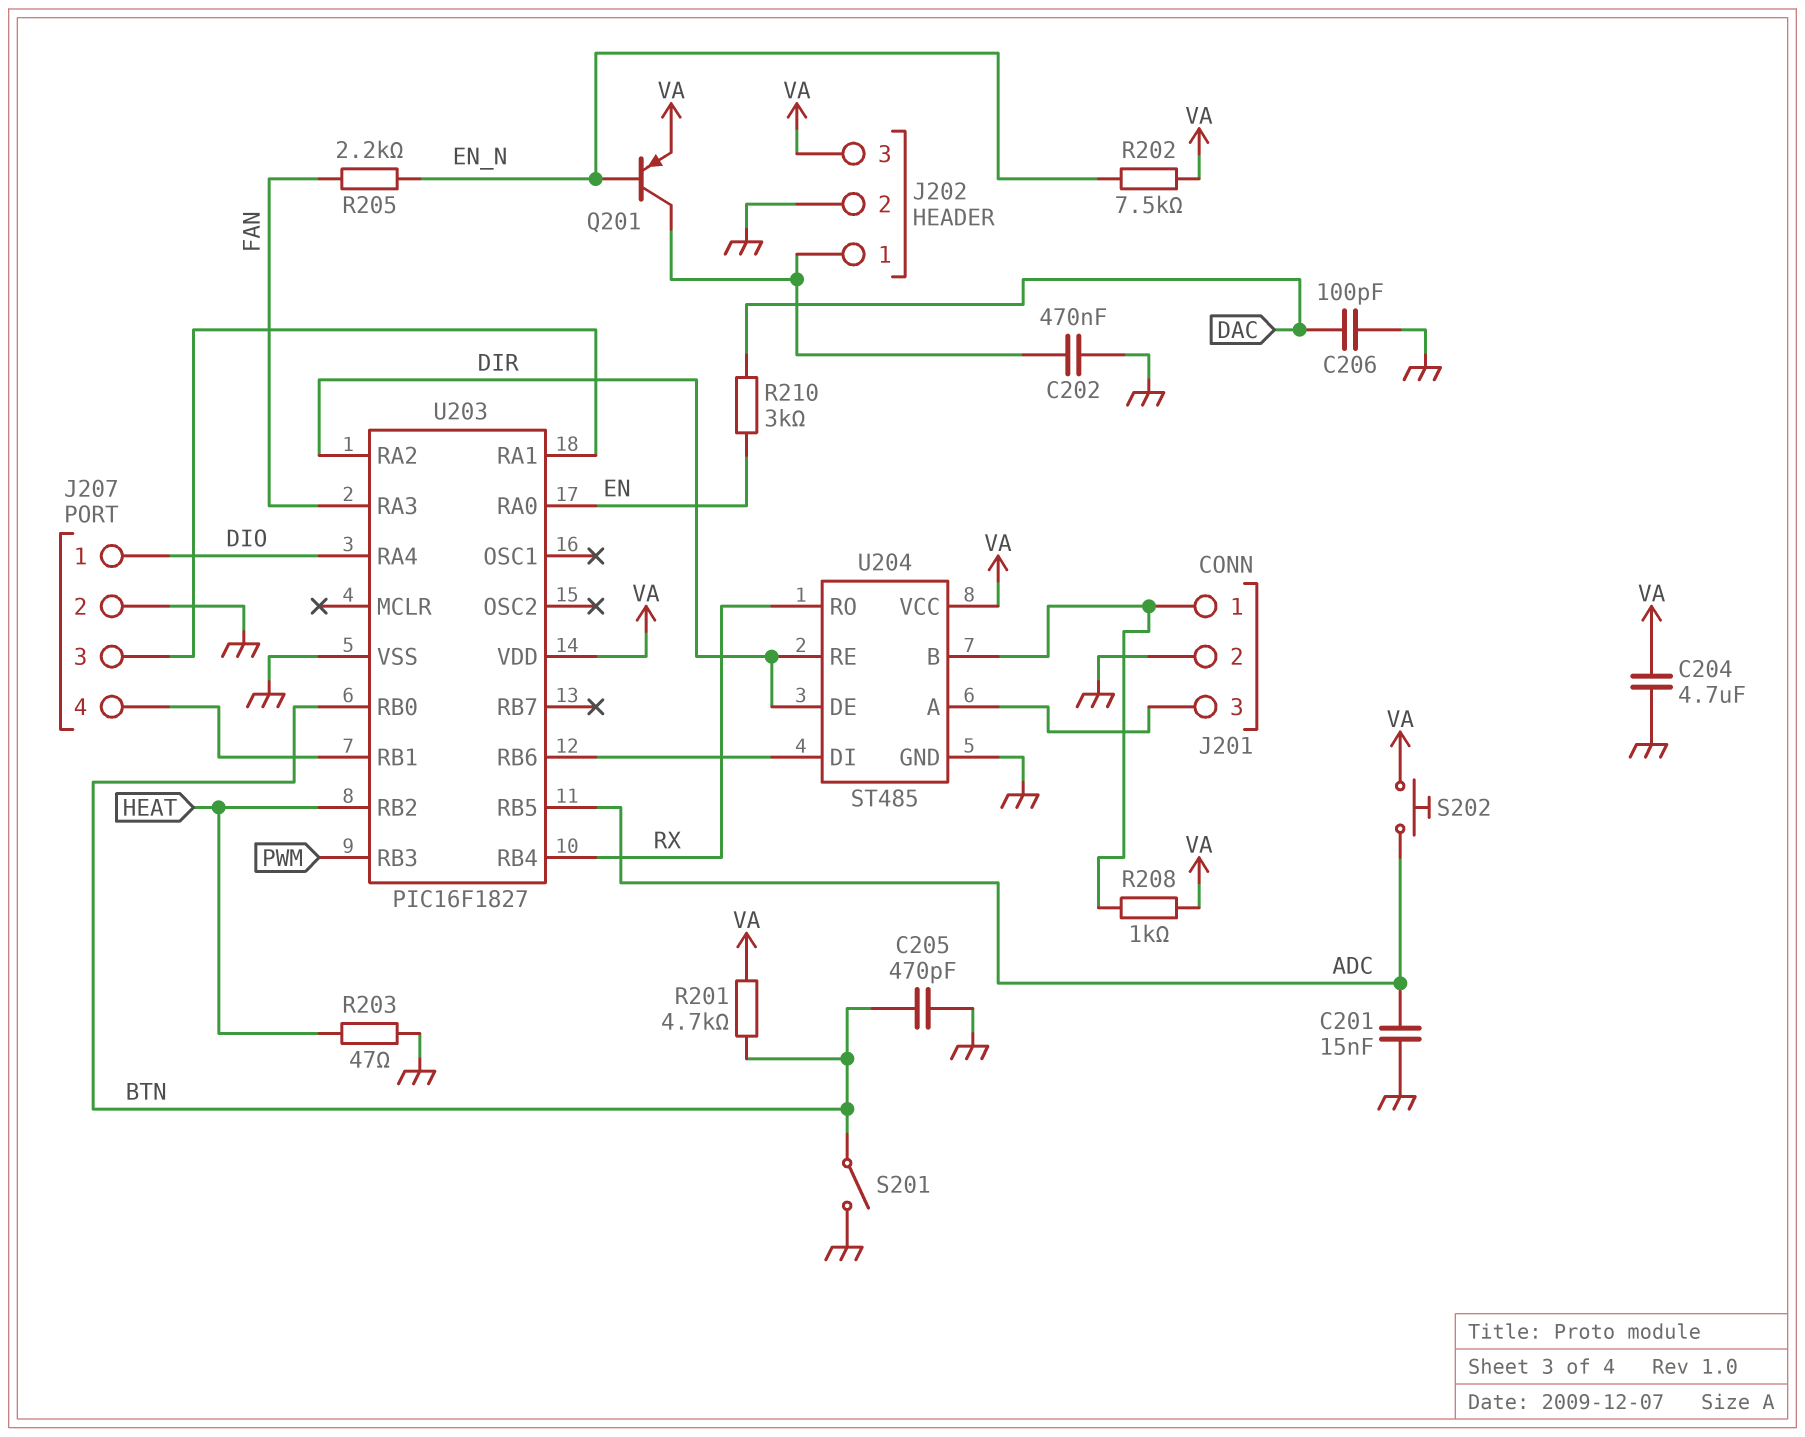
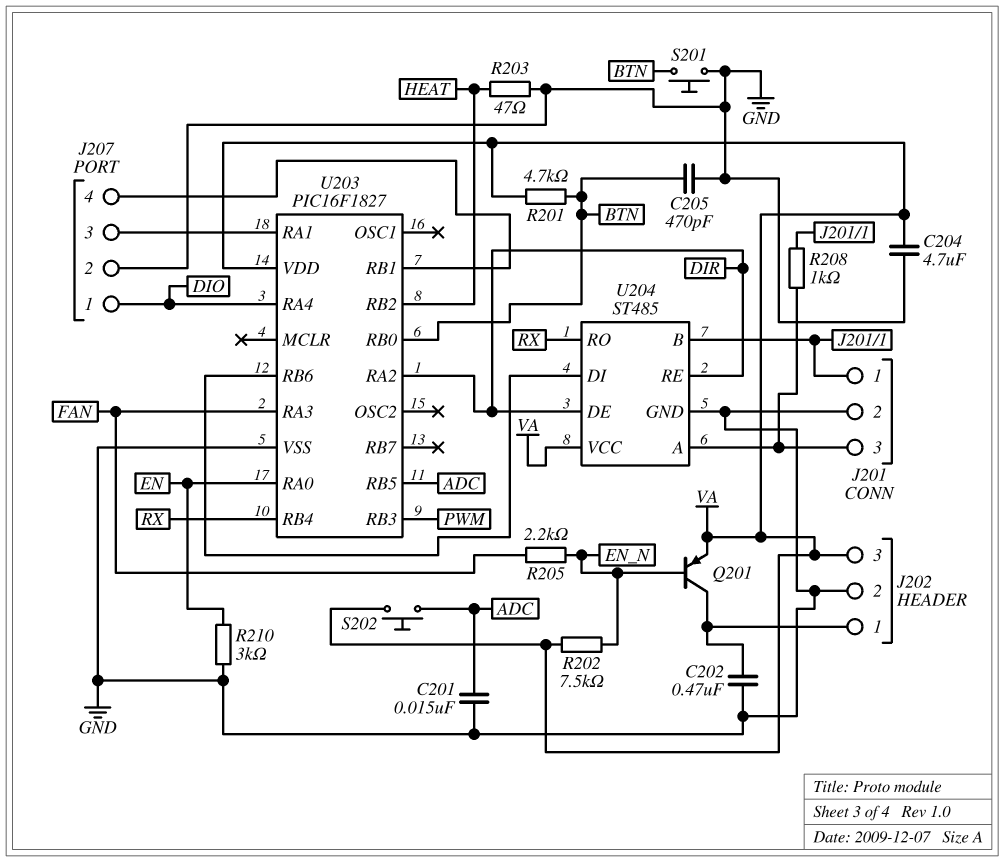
C206: 100pF (DAC, GND) -> none
R208: 1k (J201/1, VA) -> 1k (J201/1, J201/3)
R210: 3k (DAC, EN) -> 3k (EN, GND)
S201: switch (BTN, GND) -> button (BTN, GND)

